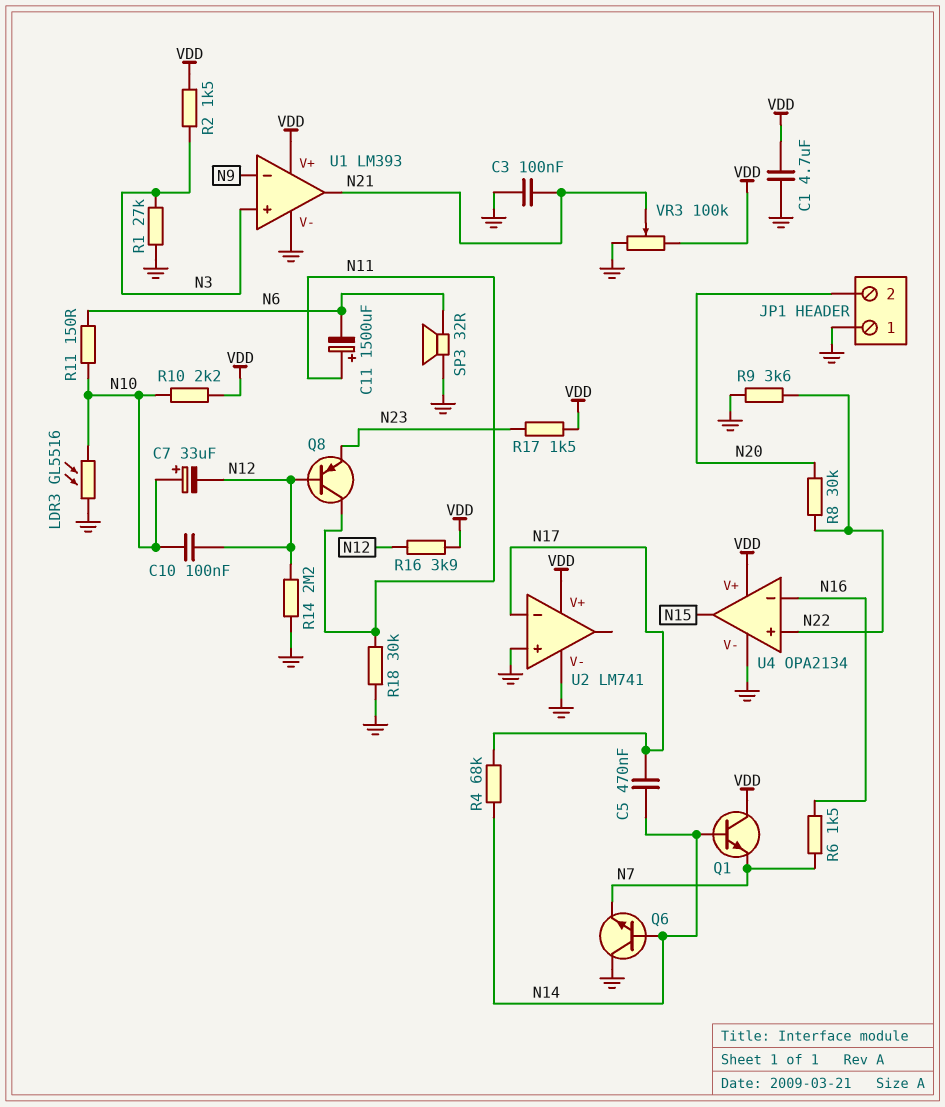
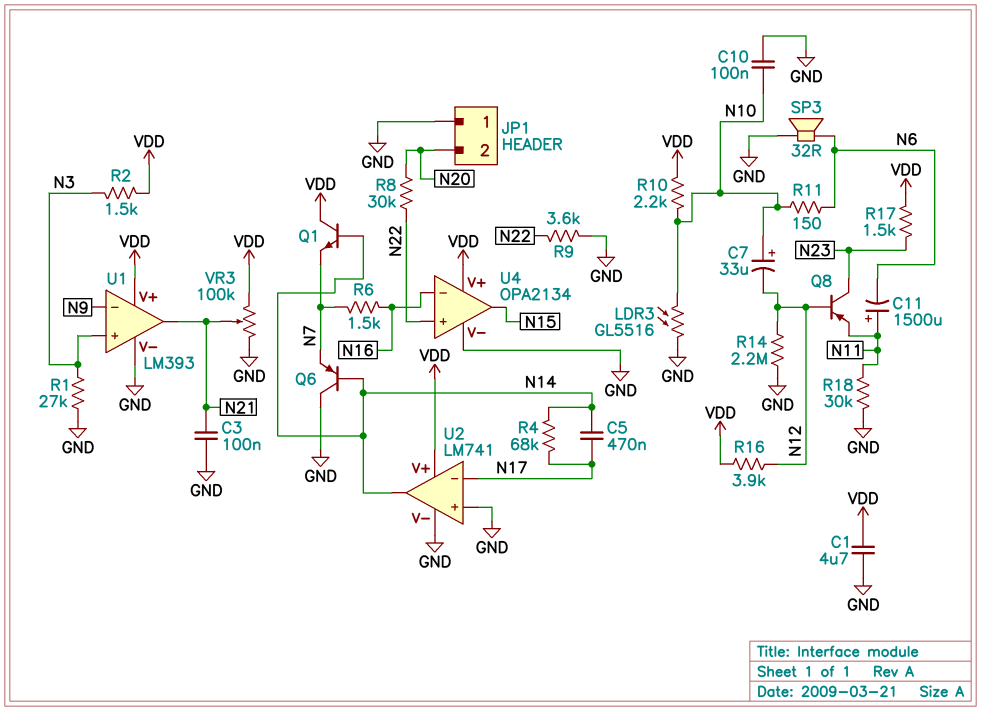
C10: 100nF (N10, N12) -> 100nF (GND, N10)
Q6: NPN (B N14, C GND, E N7) -> PNP (B N14, C GND, E N7)
Q8: PNP (B N12, C N11, E N23) -> PNP (B N12, C N23, E N11)
U2 pin out: none -> N14

